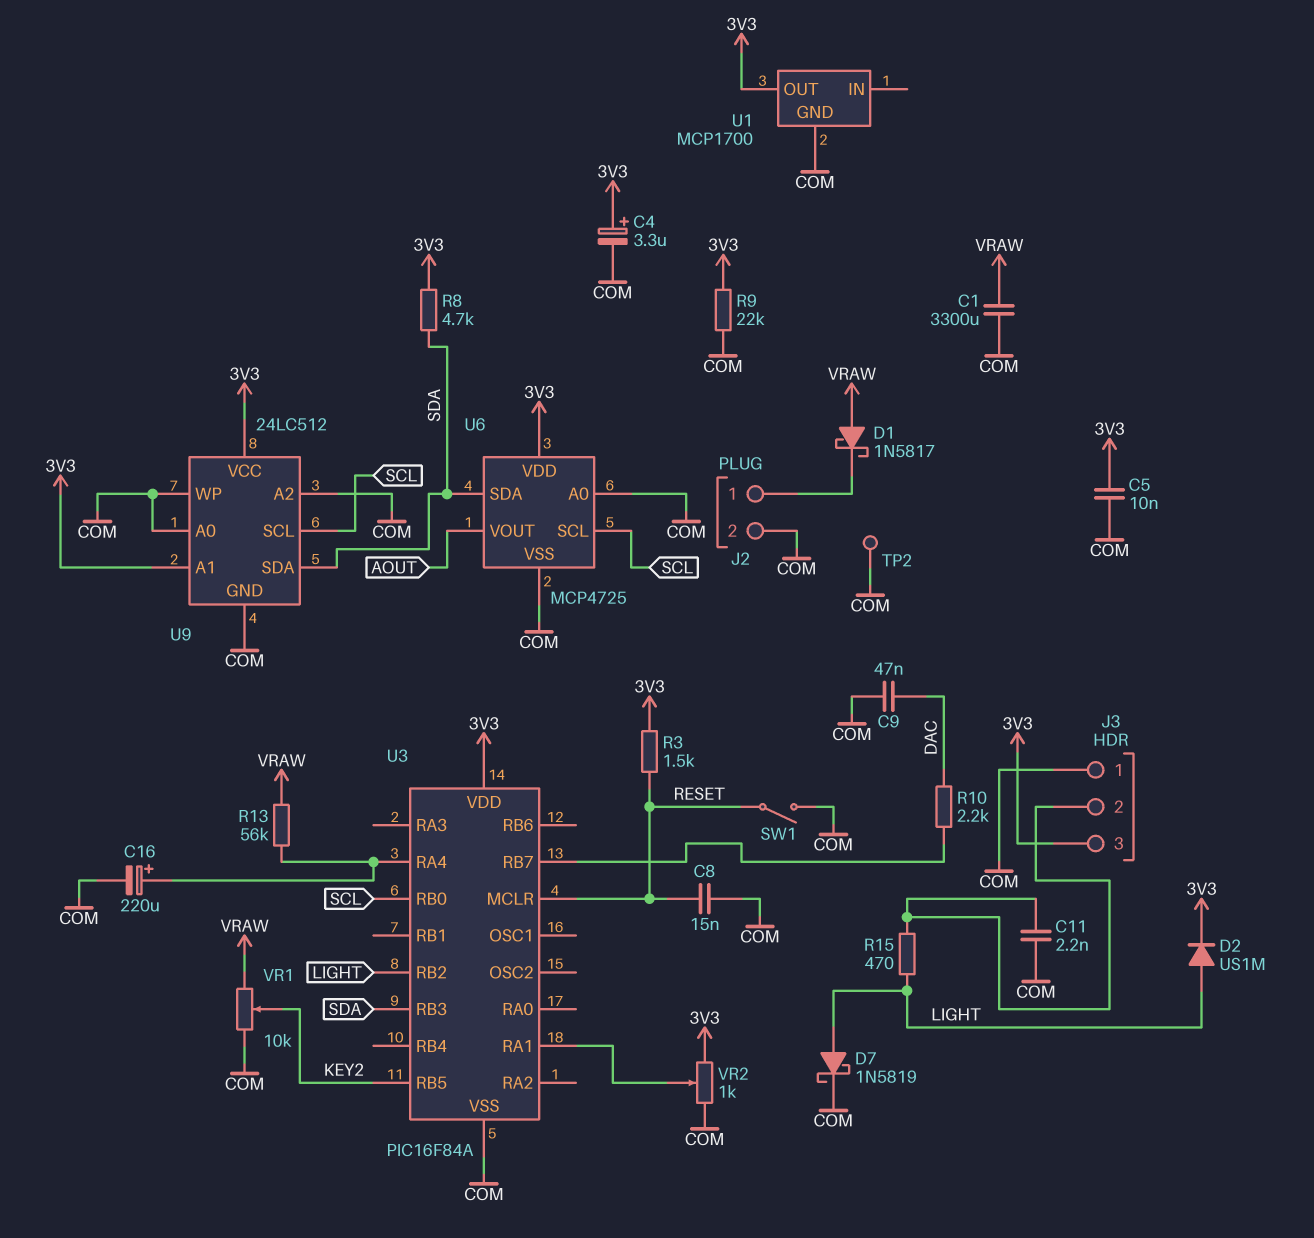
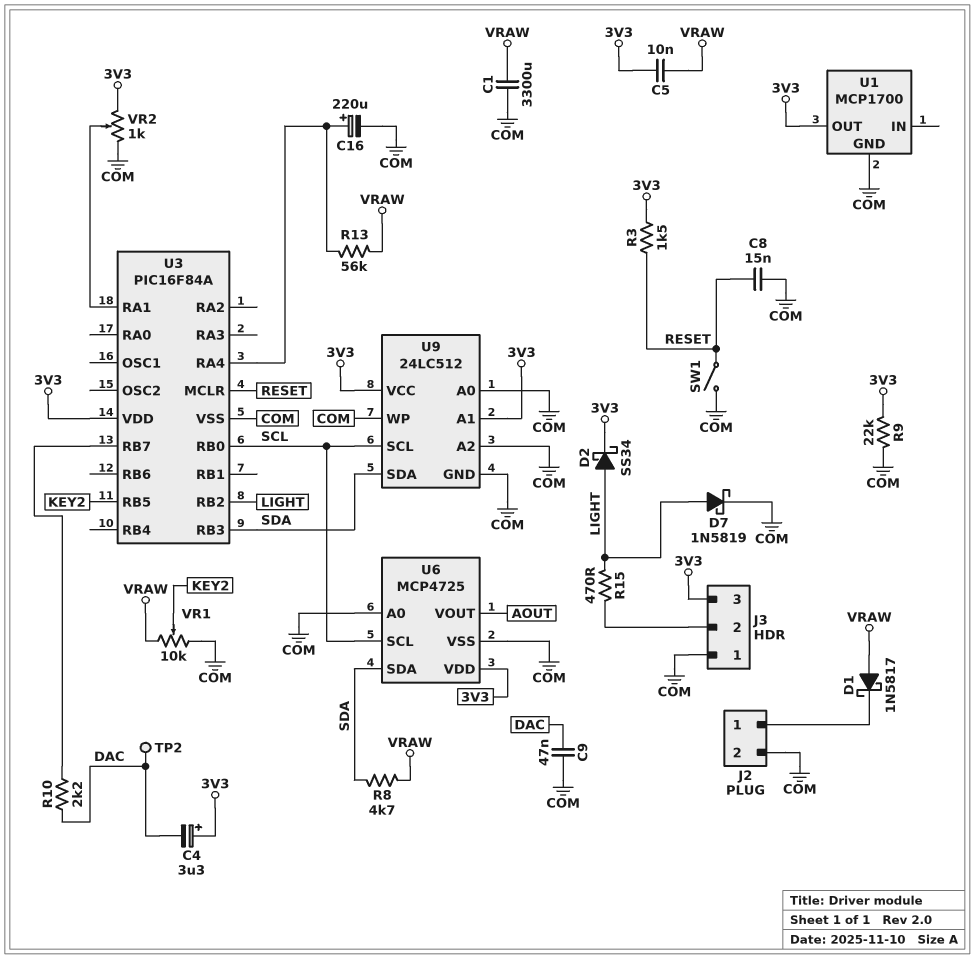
C4: 3.3uF (plus 3V3, minus COM) -> 3.3uF (plus 3V3, minus DAC)
C5: 10nF (3V3, COM) -> 10nF (3V3, VRAW)
C11: 2.2nF (COM, J3/2) -> none
D2: diode US1M (A LIGHT, K 3V3) -> schottky SS34 (A LIGHT, K 3V3)
R8: 4.7k (3V3, SDA) -> 4.7k (SDA, VRAW)
TP2: test point (COM) -> test point (DAC)

